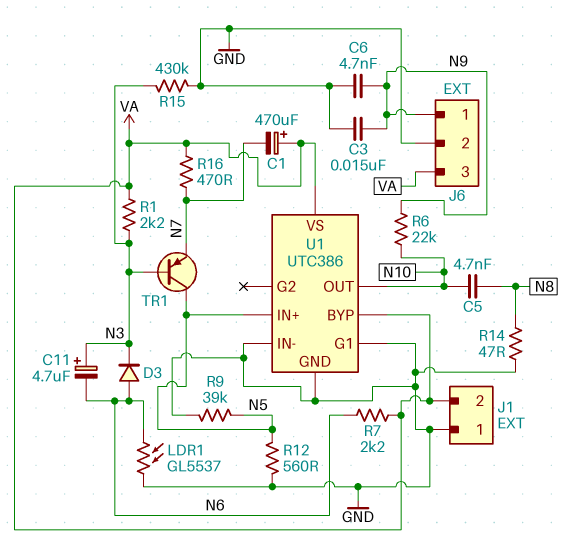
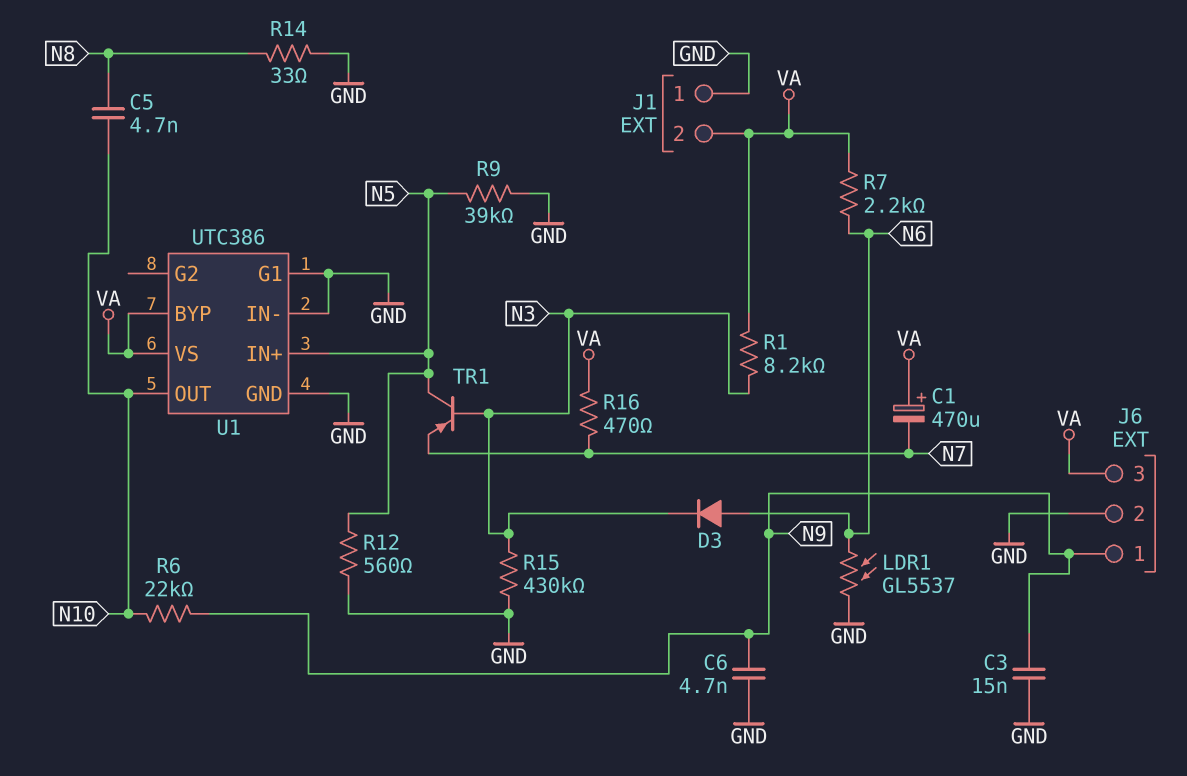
C11: 4.7uF (plus N3, minus N6) -> none
R1: 2.2k (N3, VA) -> 8.2k (N3, VA)
R14: 47 (GND, N8) -> 33 (GND, N8)

